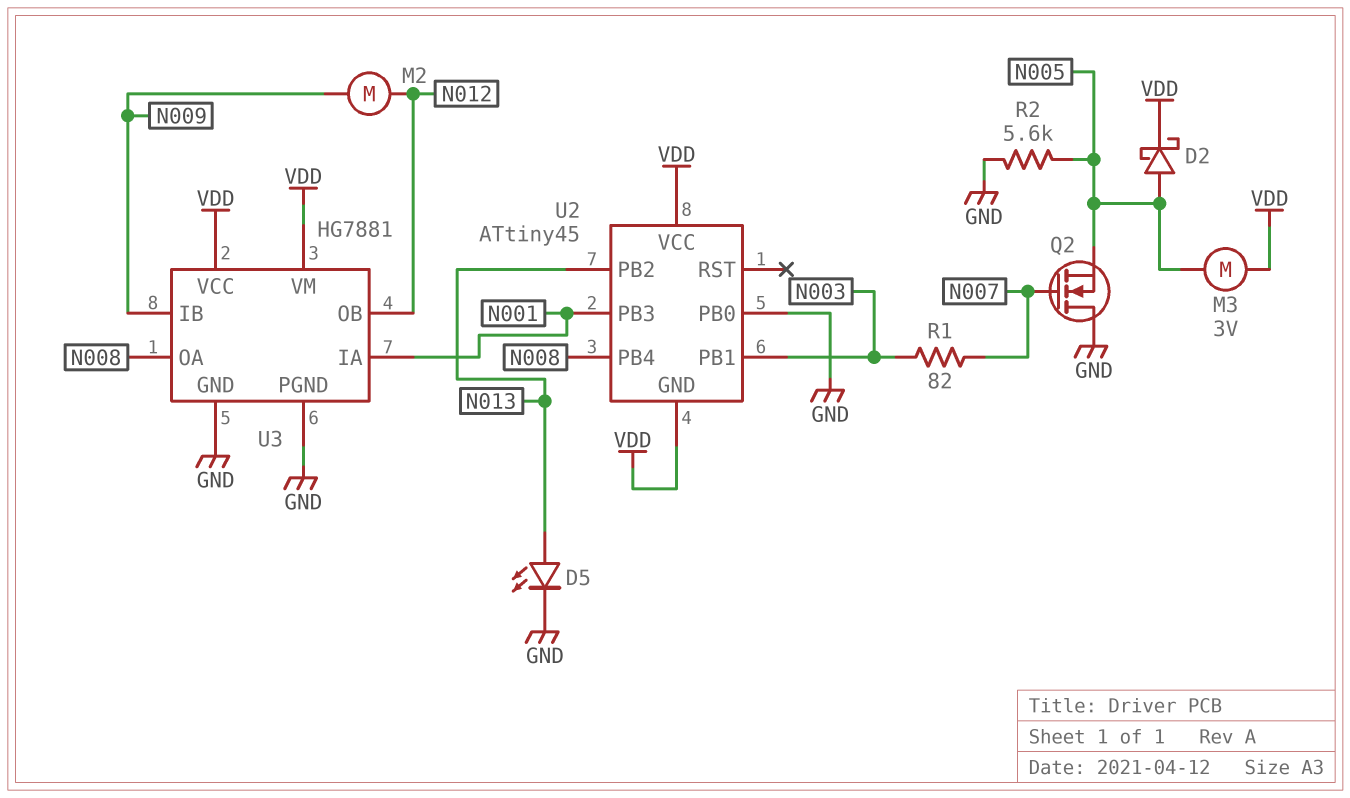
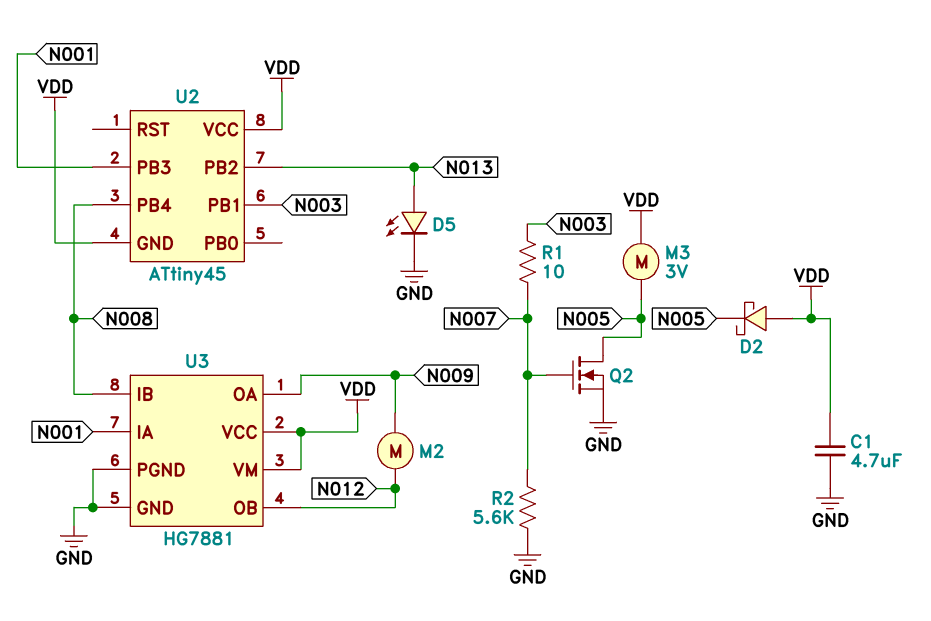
C1: none -> 4.7uF (GND, VDD)
D2: schottky (A N005, K VDD) -> schottky (A VDD, K N005)
Q2: NMOS (G N007, D GND, S N005) -> NMOS (G N007, D N005, S GND)
R1: 82 (N003, N007) -> 10 (N003, N007)
R2: 5.6k (GND, N005) -> 5.6k (GND, N007)
U2 pin PB0: GND -> none
U3 pin IB: N009 -> N008
U3 pin OA: N008 -> N009

